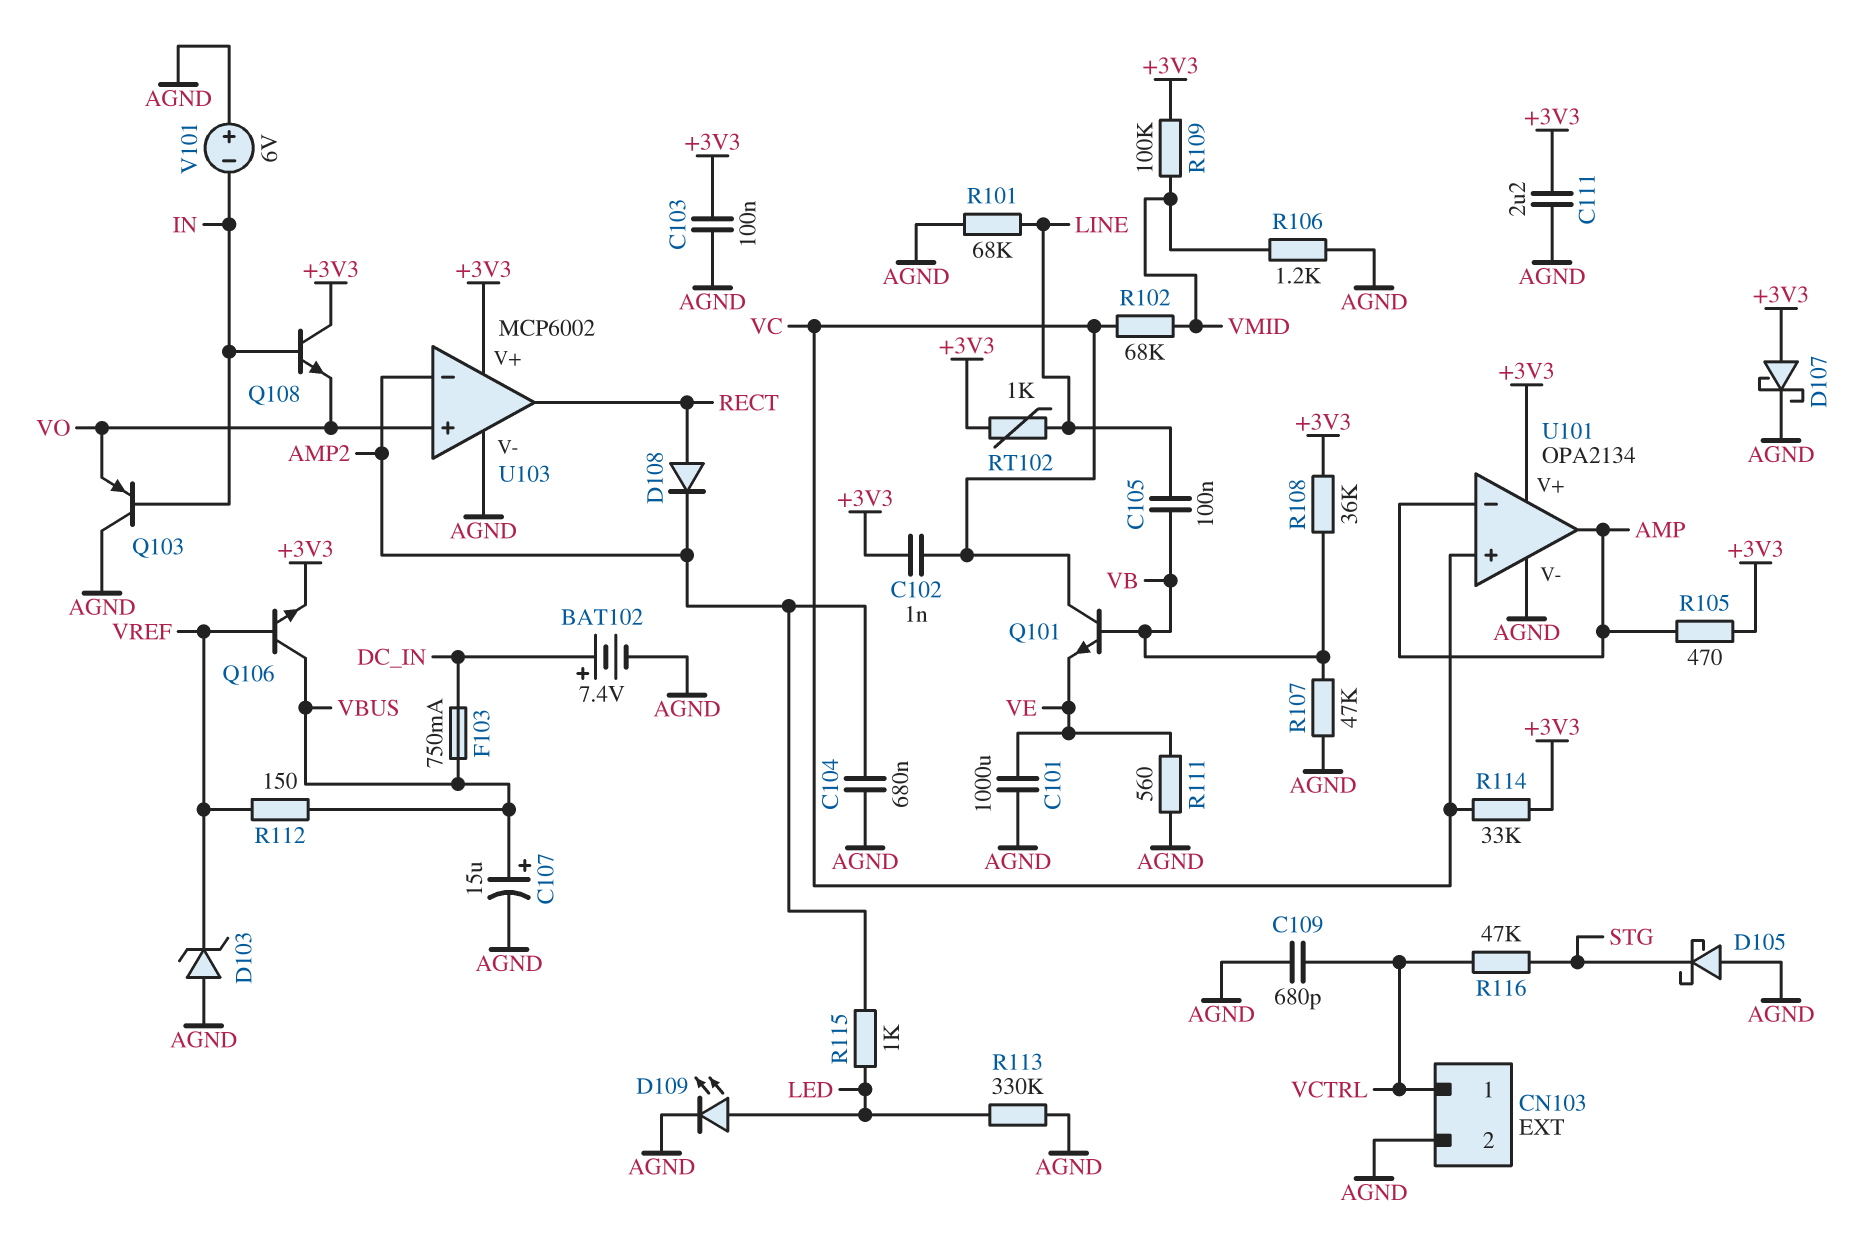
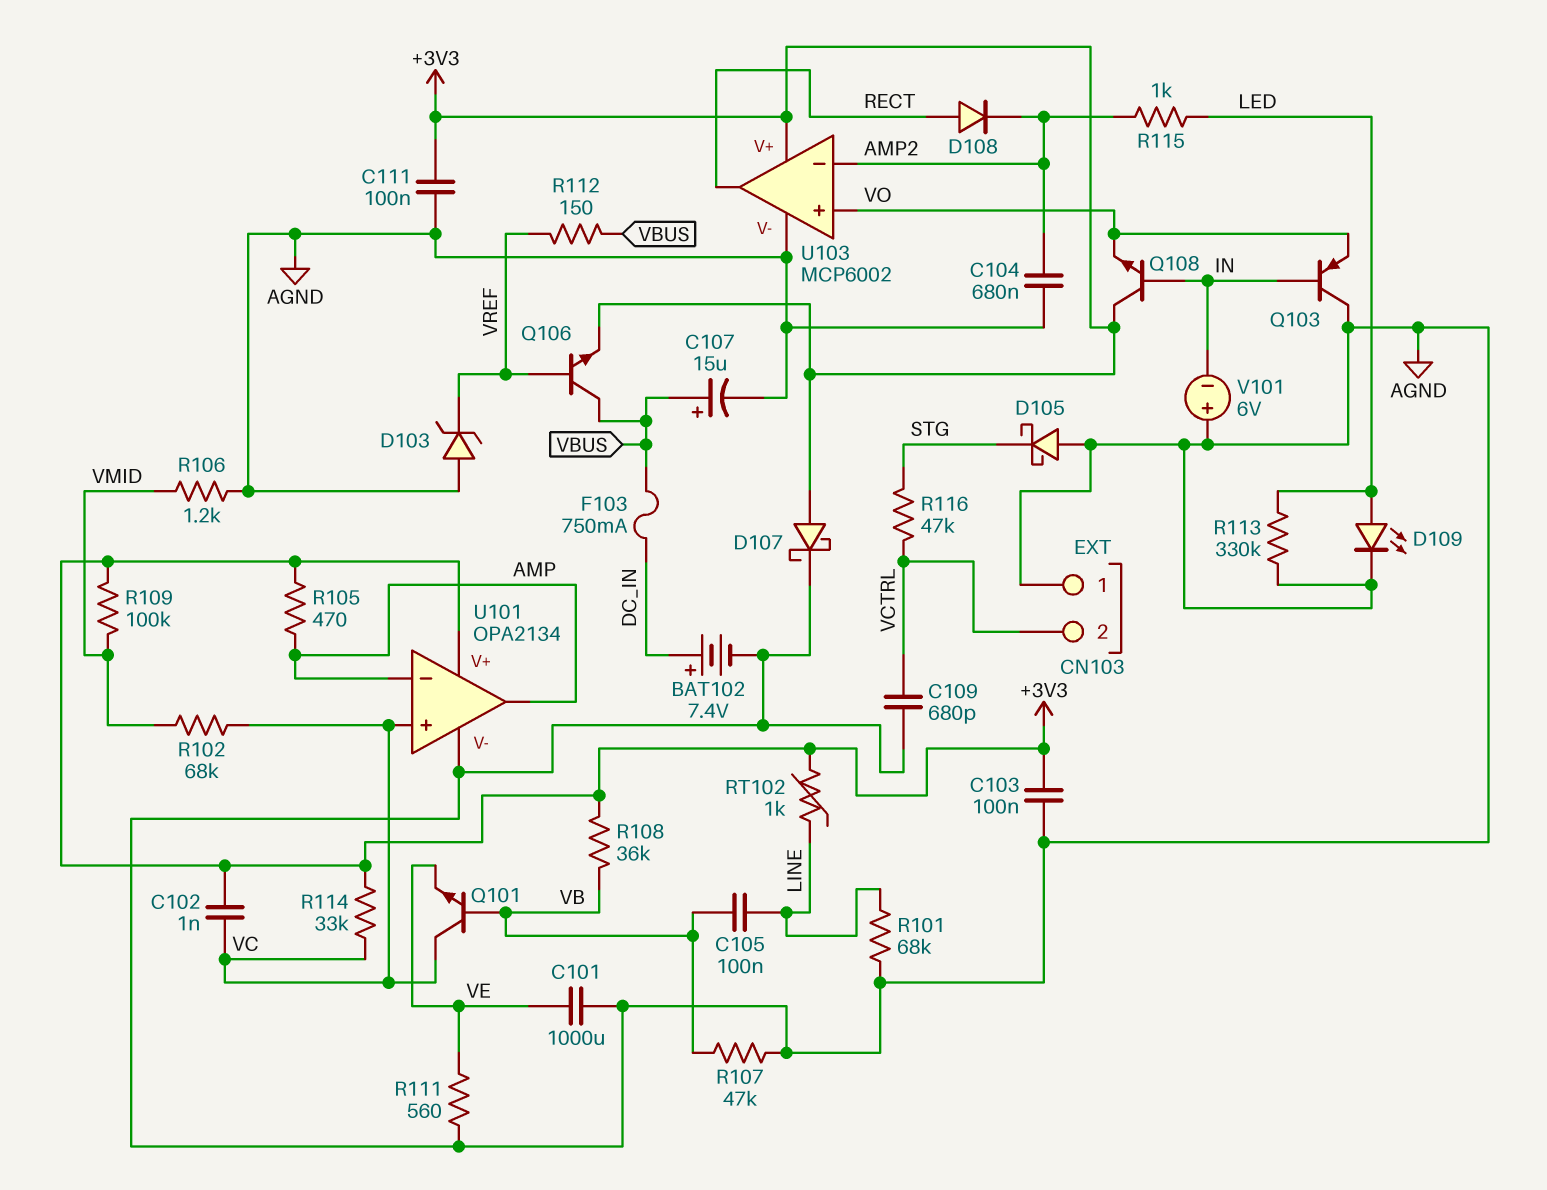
C111: 2.2uF (+3V3, AGND) -> 100nF (+3V3, AGND)
CN103 pin 1: VCTRL -> AGND
CN103 pin 2: AGND -> VCTRL

